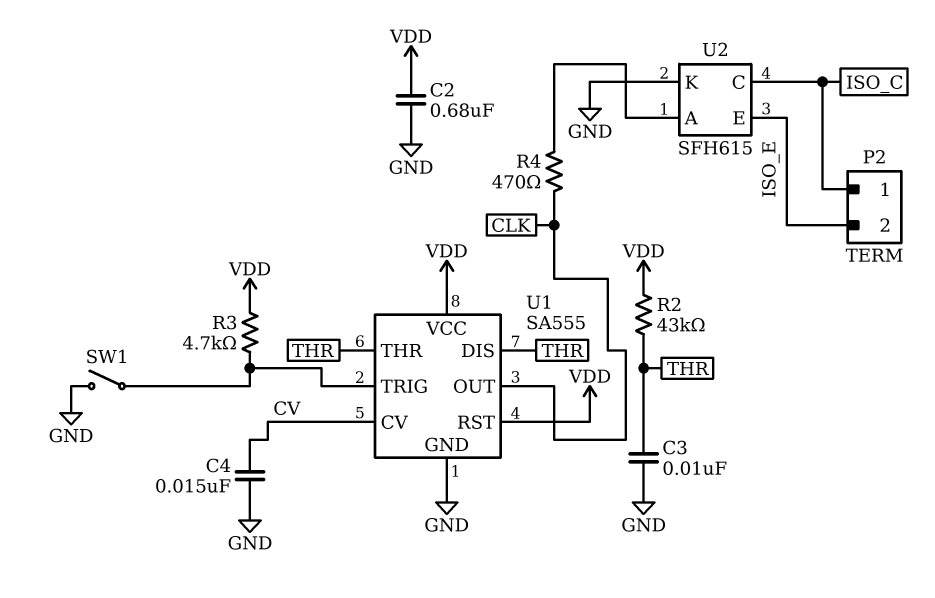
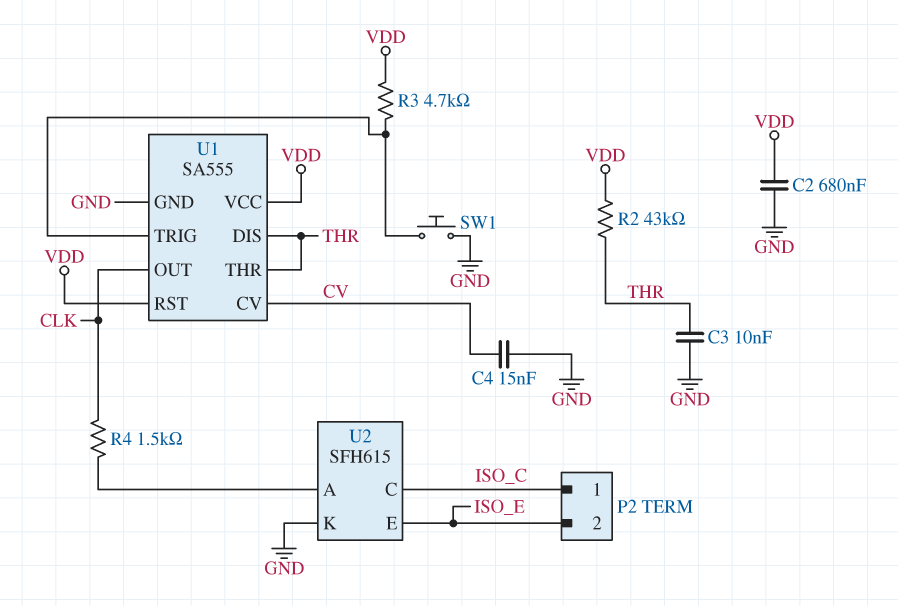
R4: 470 (CLK, U2/A) -> 1.5k (CLK, U2/A)
SW1: switch (GND, U1/TRIG) -> button (GND, U1/TRIG)

